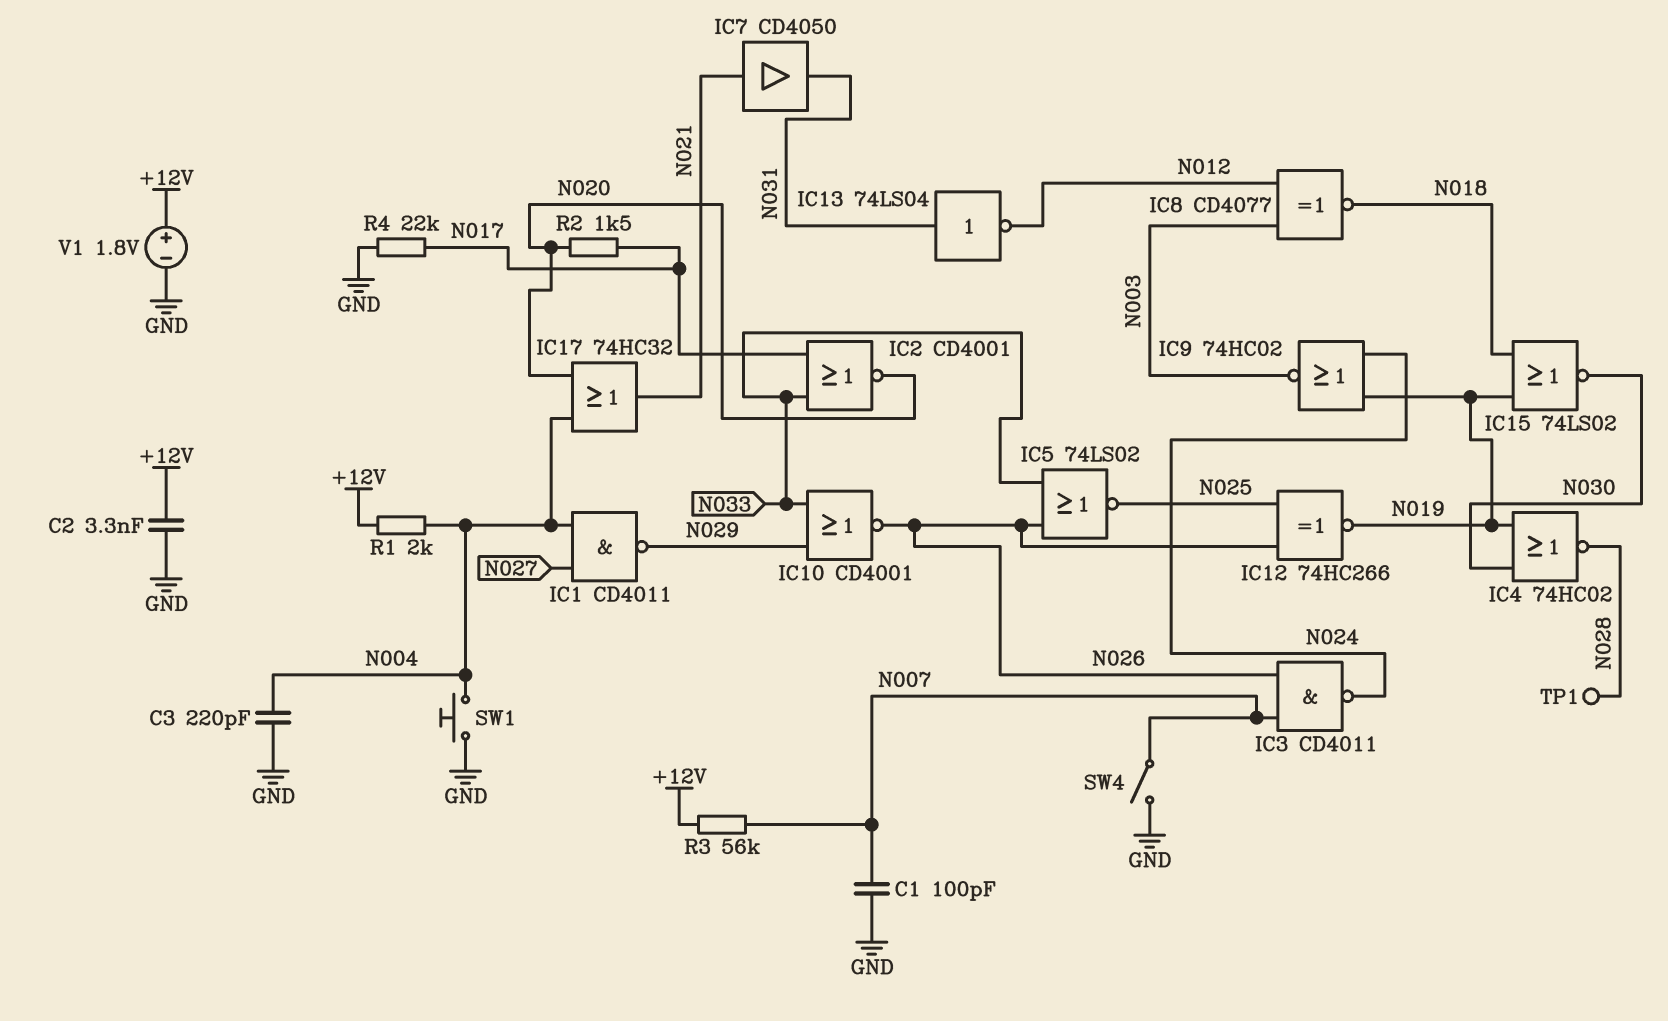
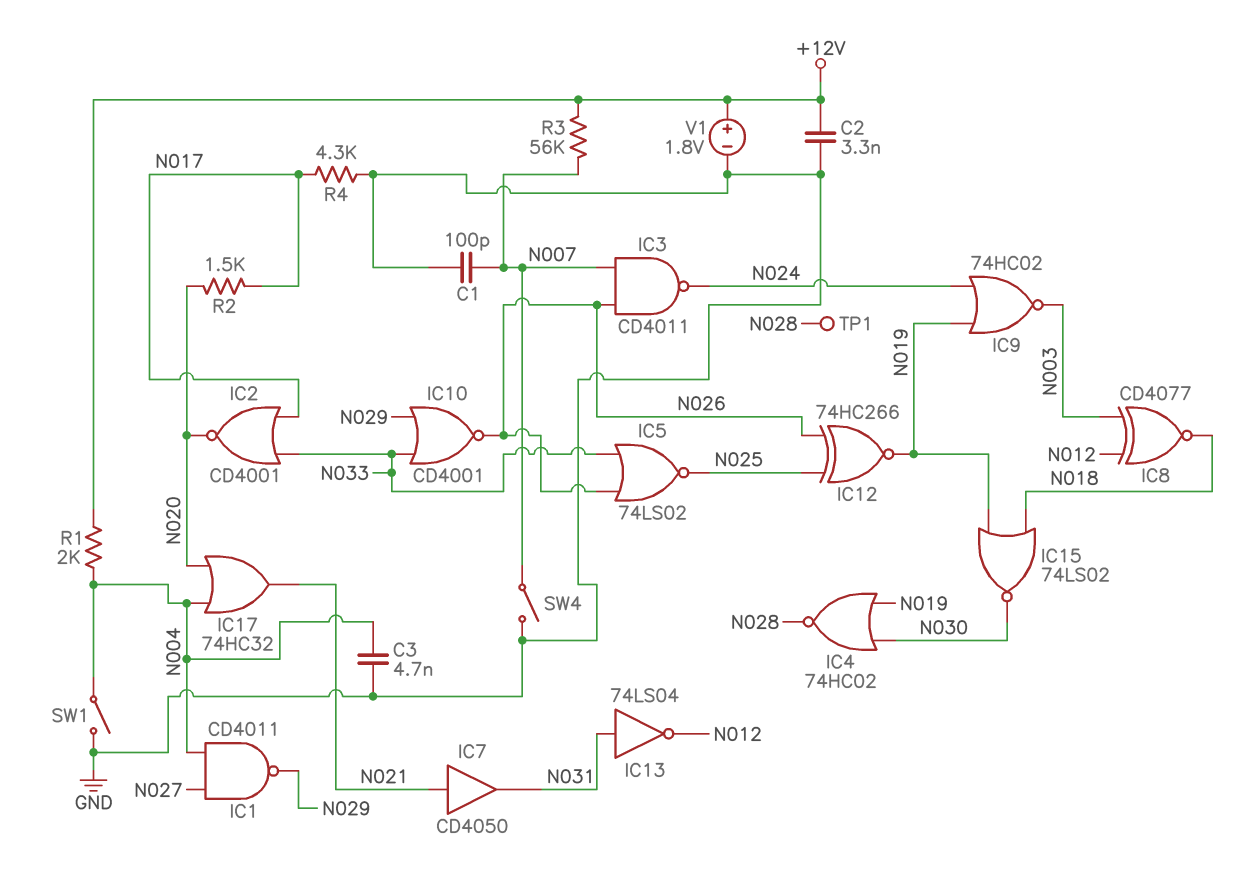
C3: 220pF (GND, N004) -> 4.7nF (GND, N004)
R4: 22k (GND, N017) -> 4.3k (GND, N017)
SW1: button (GND, N004) -> switch (GND, N004)

